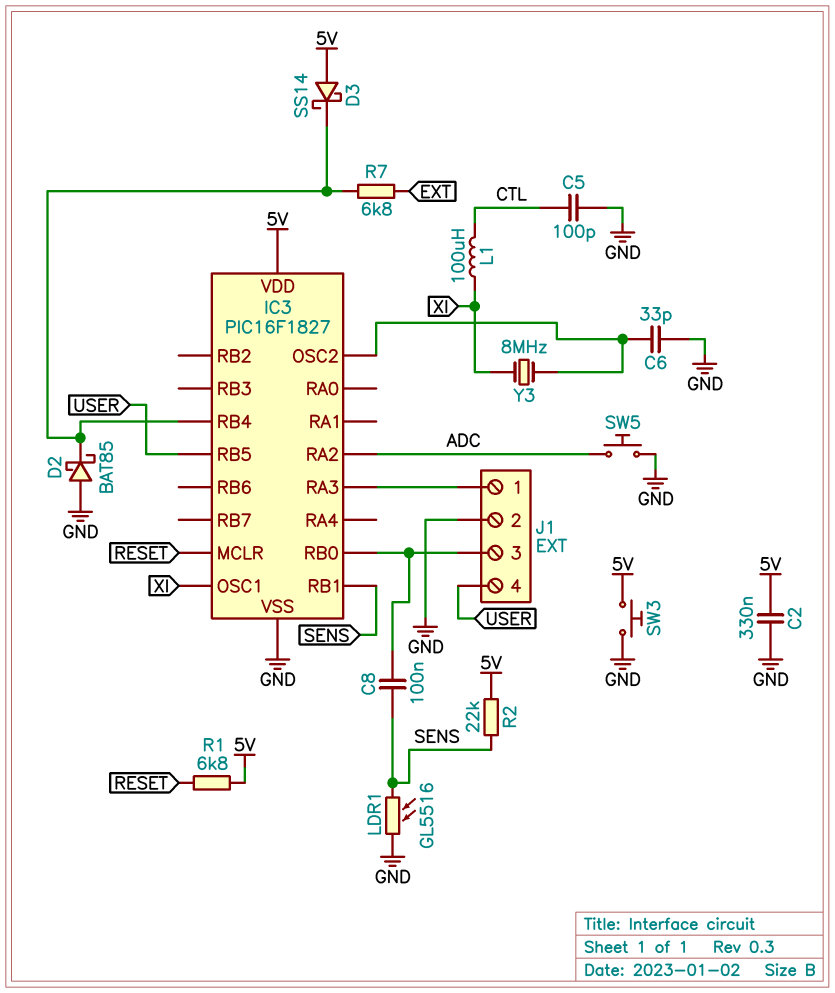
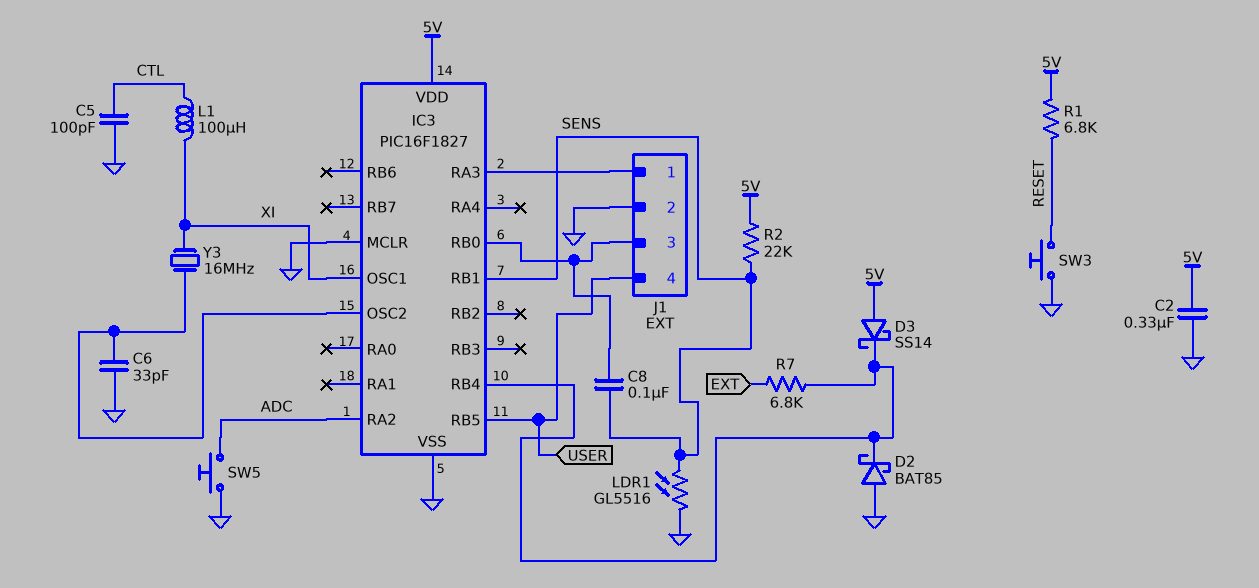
IC3 pin MCLR: RESET -> GND
SW3: button (5V, GND) -> button (GND, RESET)
Y3: 8MHz (IC3/OSC2, XI) -> 16MHz (IC3/OSC2, XI)

